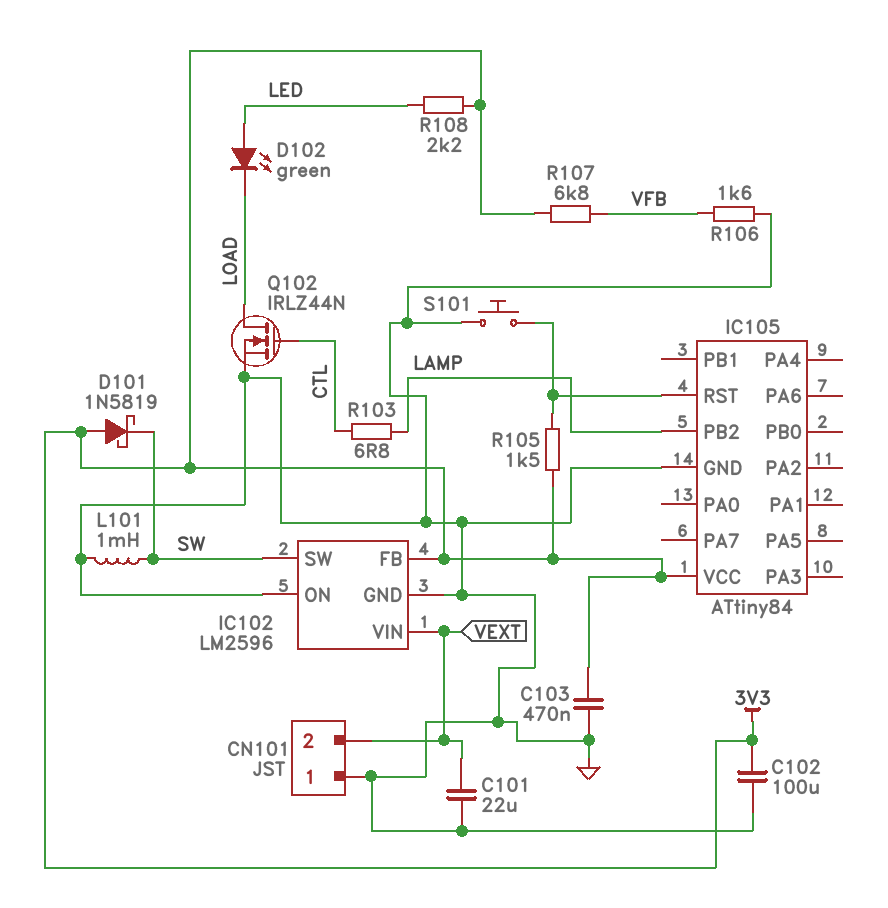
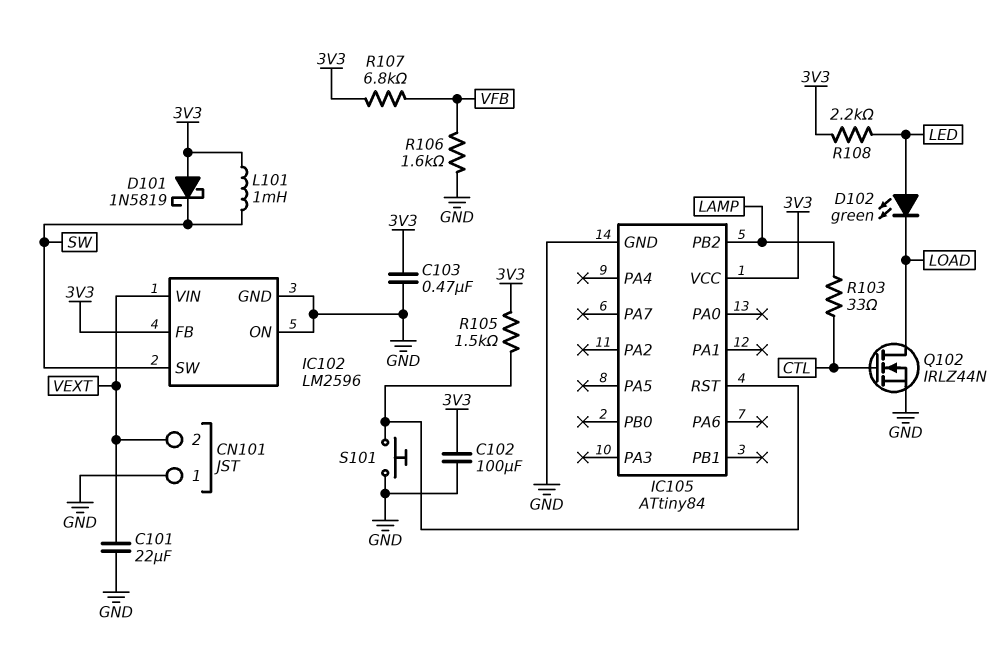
L101: 1mH (GND, SW) -> 1mH (3V3, SW)
R103: 6.8 (CTL, LAMP) -> 33 (CTL, LAMP)

